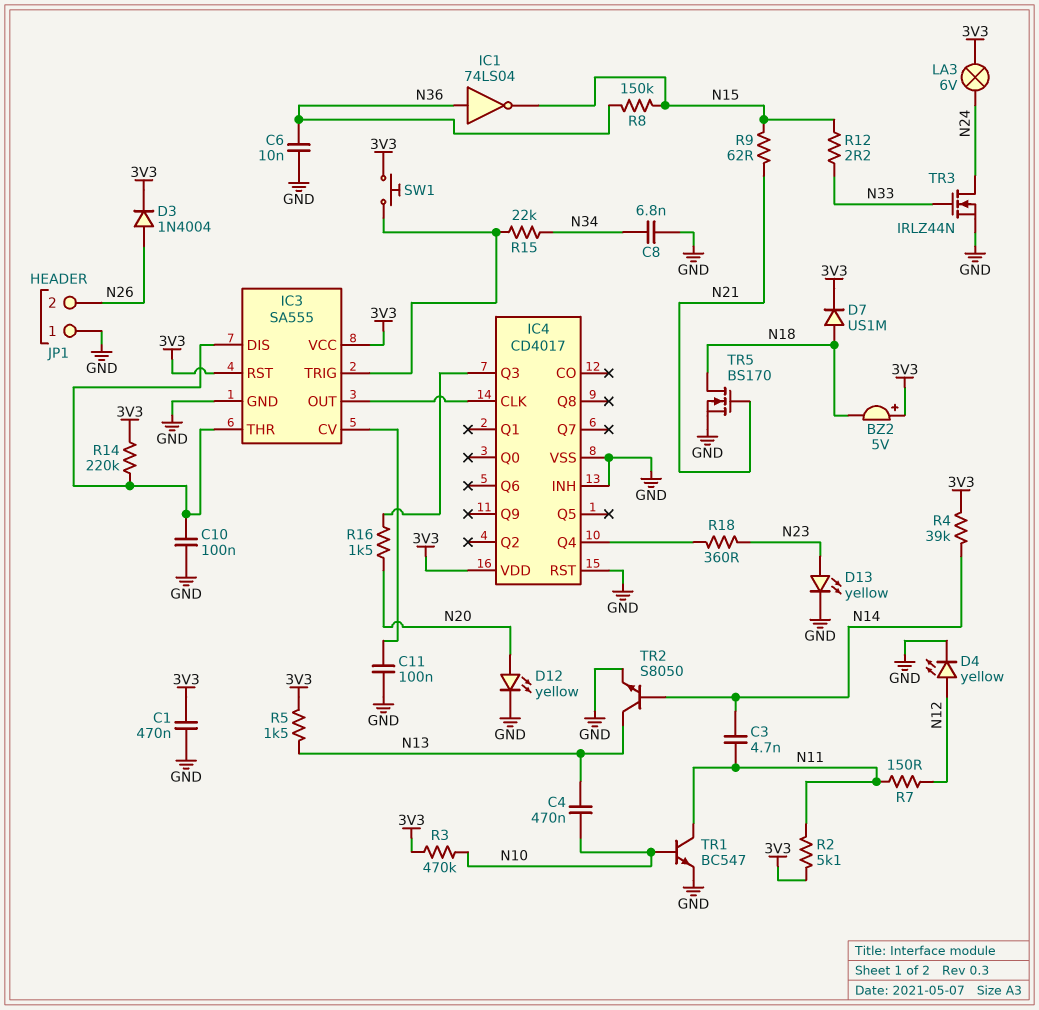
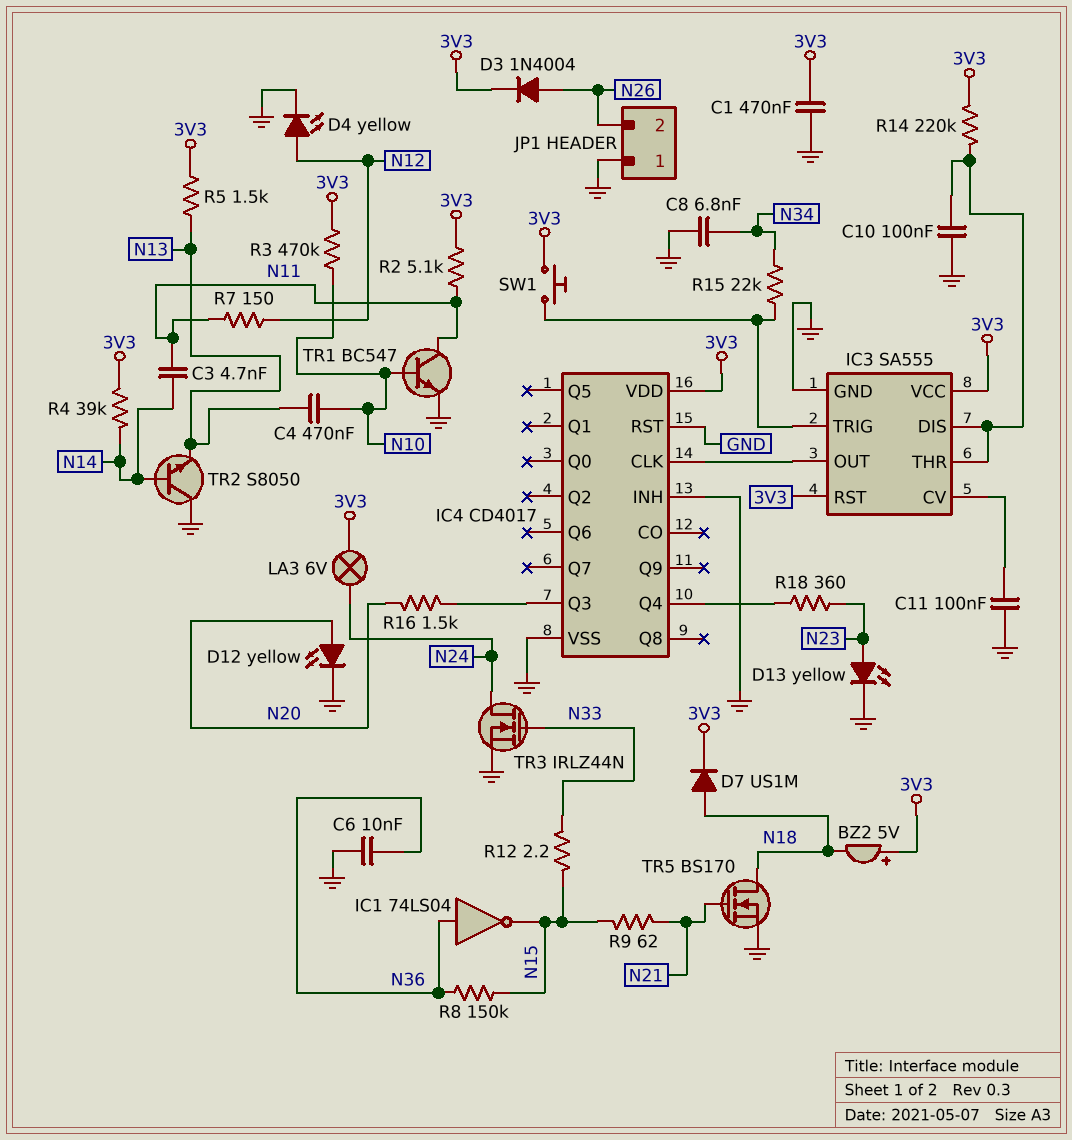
TR2: NPN S8050 (B N14, C N13, E GND) -> NPN S8050 (B N14, C GND, E N13)

